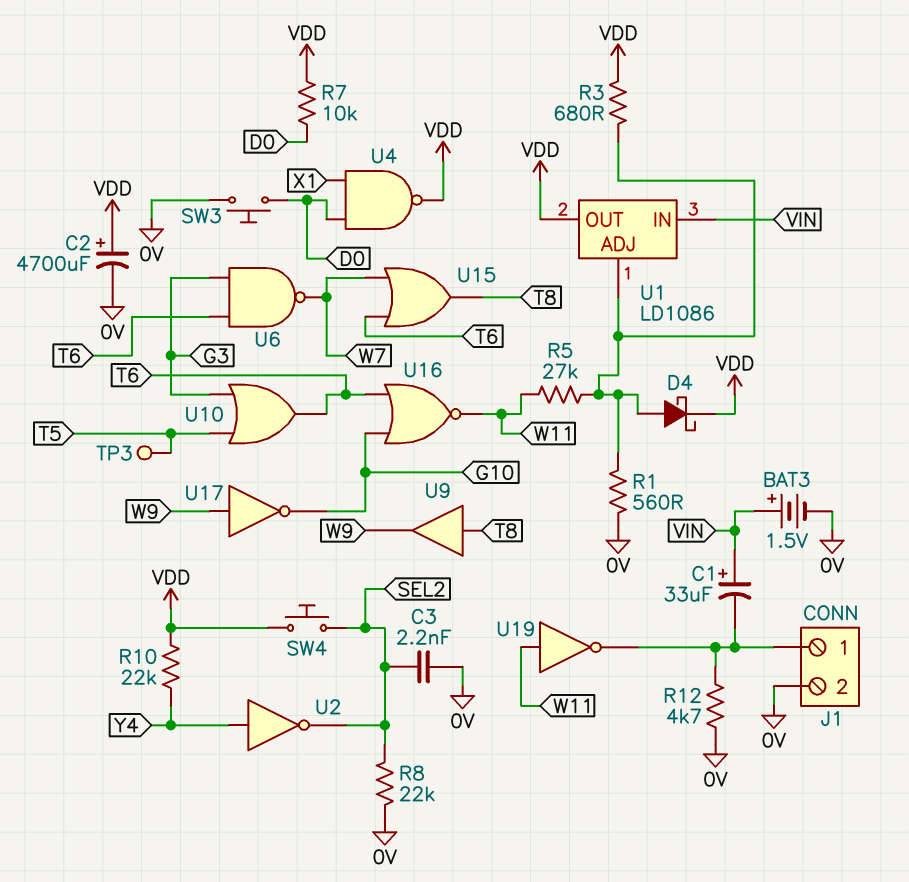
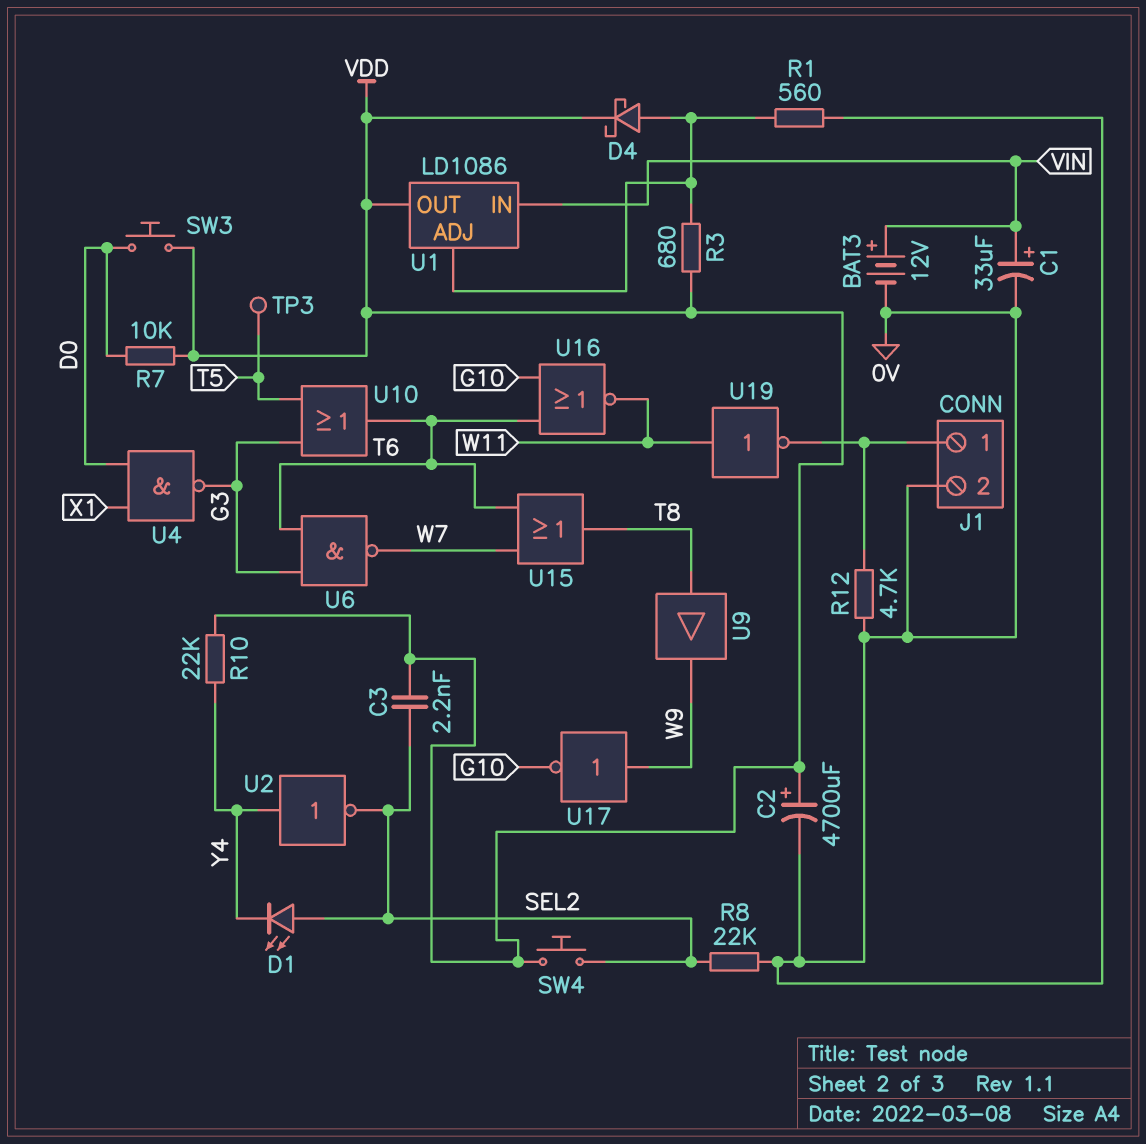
BAT3: 1.5V (plus VIN, minus 0V) -> 12V (plus VIN, minus 0V)
C1: 33uF (plus VIN, minus J1/1) -> 33uF (plus VIN, minus 0V)
C3: 2.2nF (0V, SEL2) -> 2.2nF (SEL2, VDD)
D1: none -> LED (A SEL2, K Y4)
R5: 27k (U1/ADJ, W11) -> none
SW3: button (0V, D0) -> button (D0, VDD)
U4: NAND (in D0, in X1, out VDD) -> NAND (in D0, in X1, out G3)

